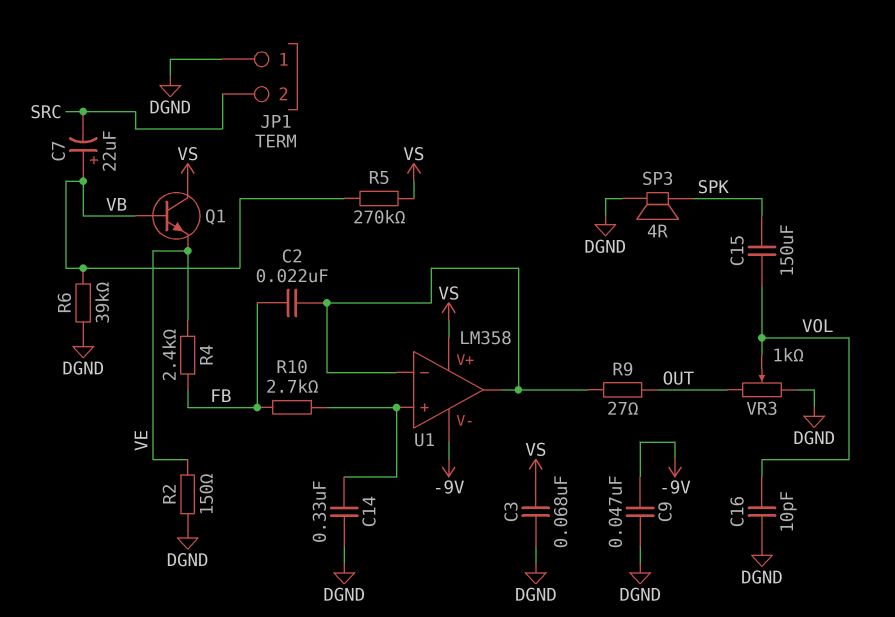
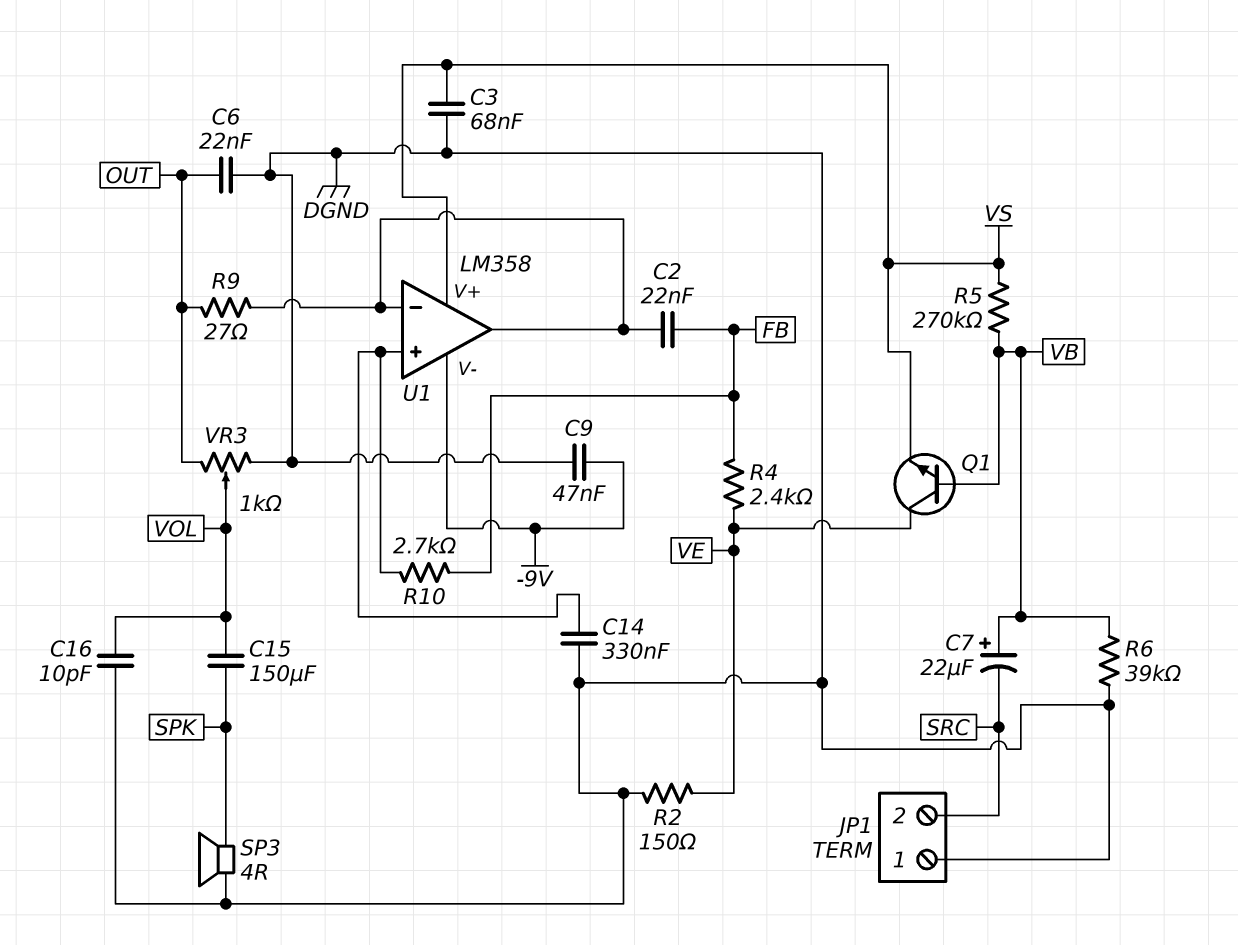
C6: none -> 22nF (DGND, OUT)
Q1: NPN (B VB, C VS, E VE) -> NPN (B VB, C VE, E VS)

